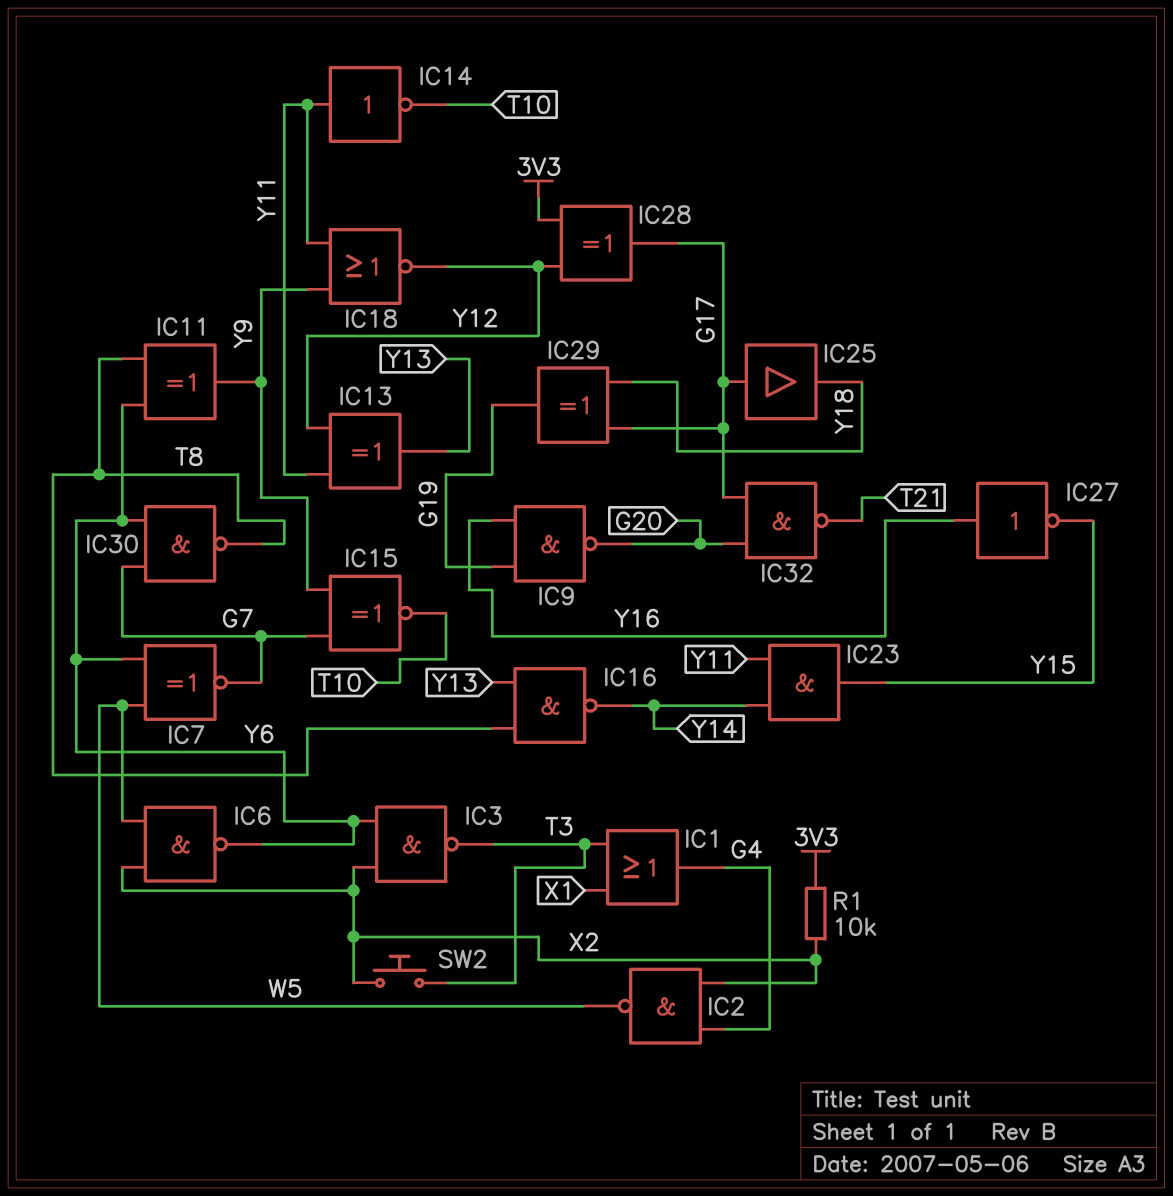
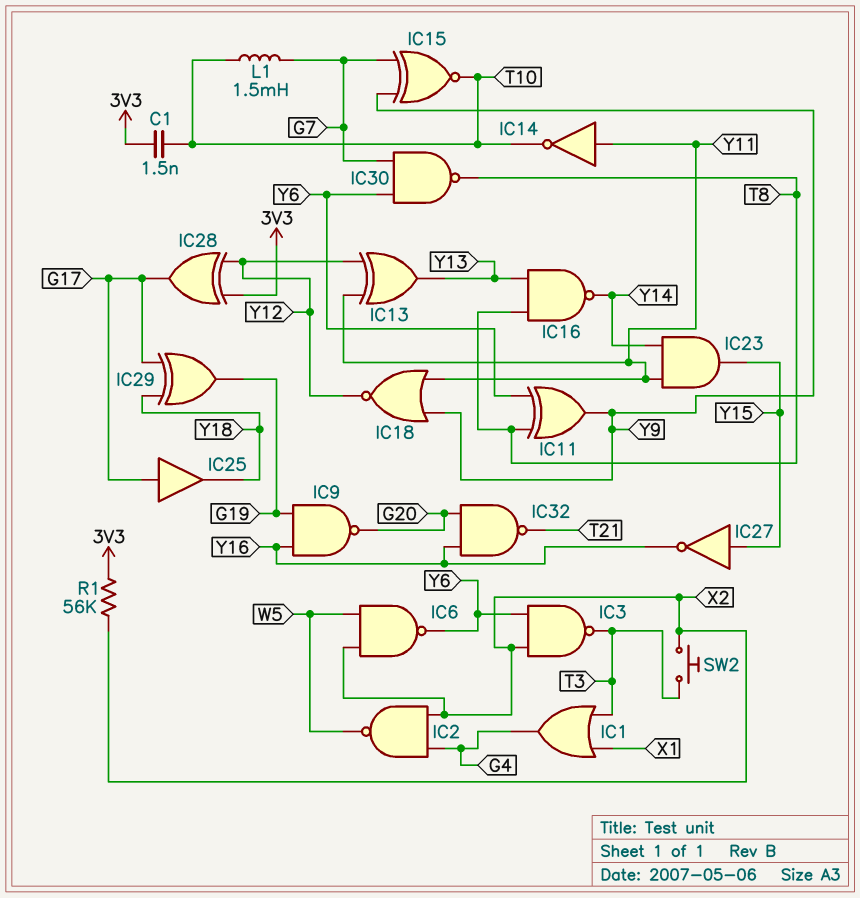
C1: none -> 1.5nF (3V3, T10)
IC7: XNOR (in W5, in Y6, out G7) -> none
IC27: NOT (in Y16, out Y15) -> NOT (in Y15, out Y16)
IC32: NAND (in G17, in G20, out T21) -> NAND (in G20, in Y16, out T21)
L1: none -> 1.5mH (G7, T10)
R1: 10k (3V3, X2) -> 56k (3V3, X2)

